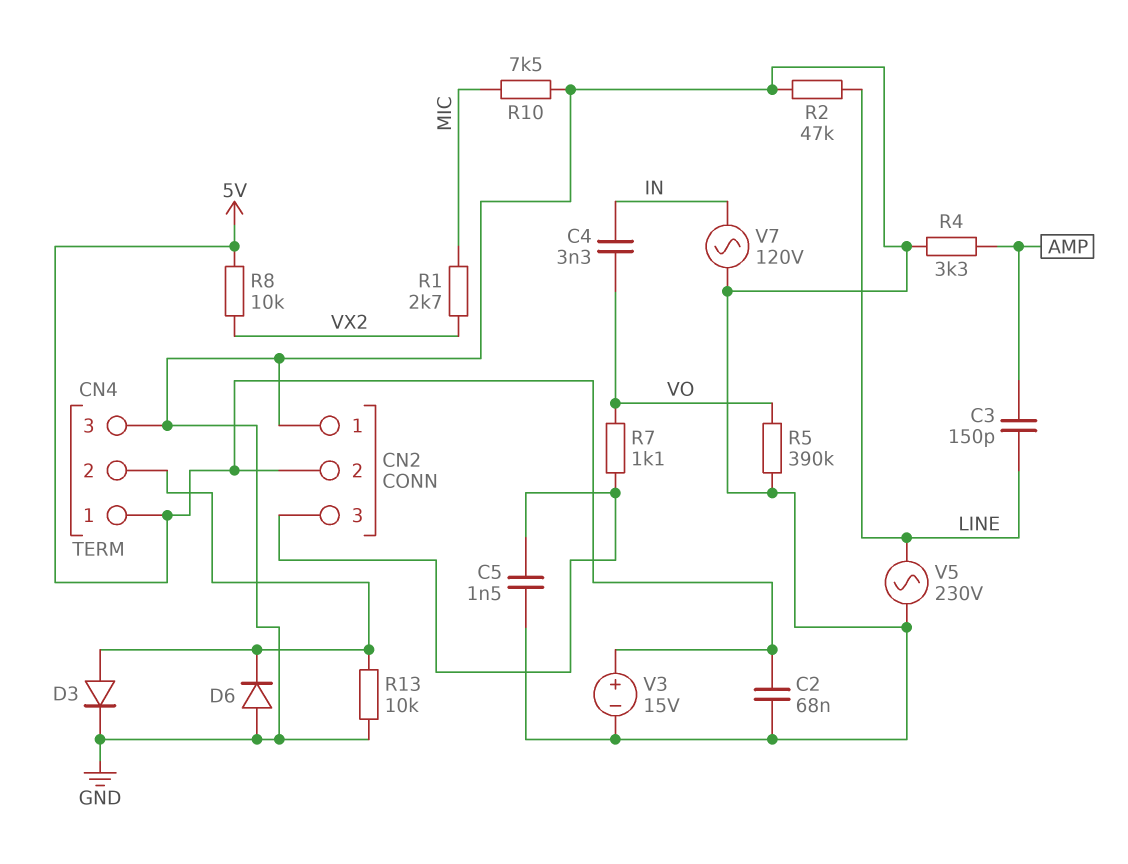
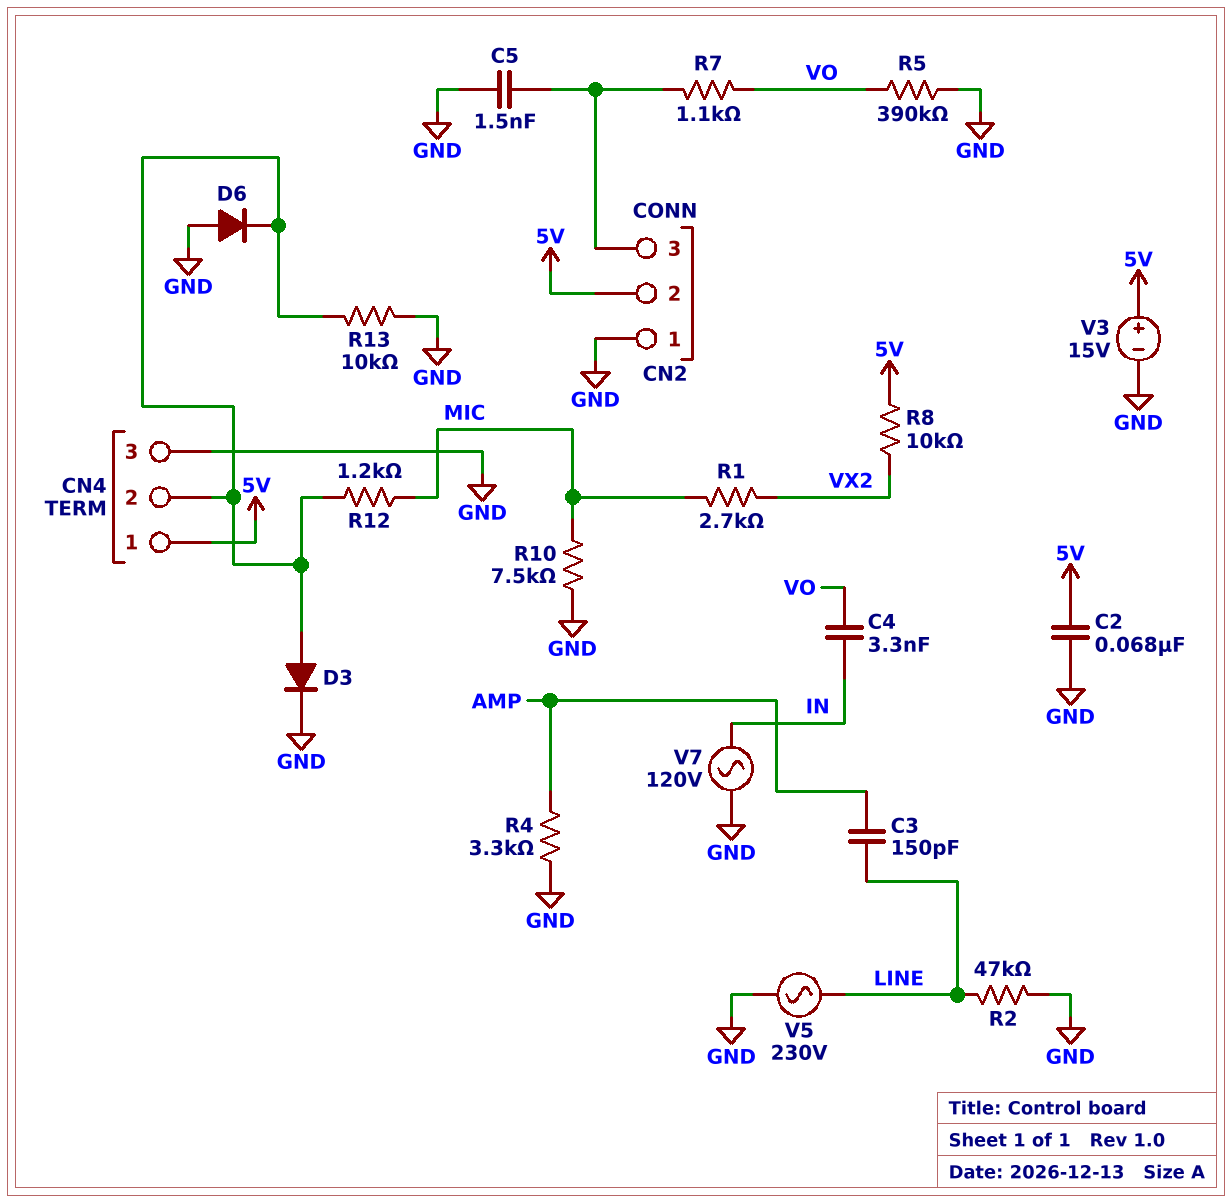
R12: none -> 1.2k (CN4/2, MIC)

